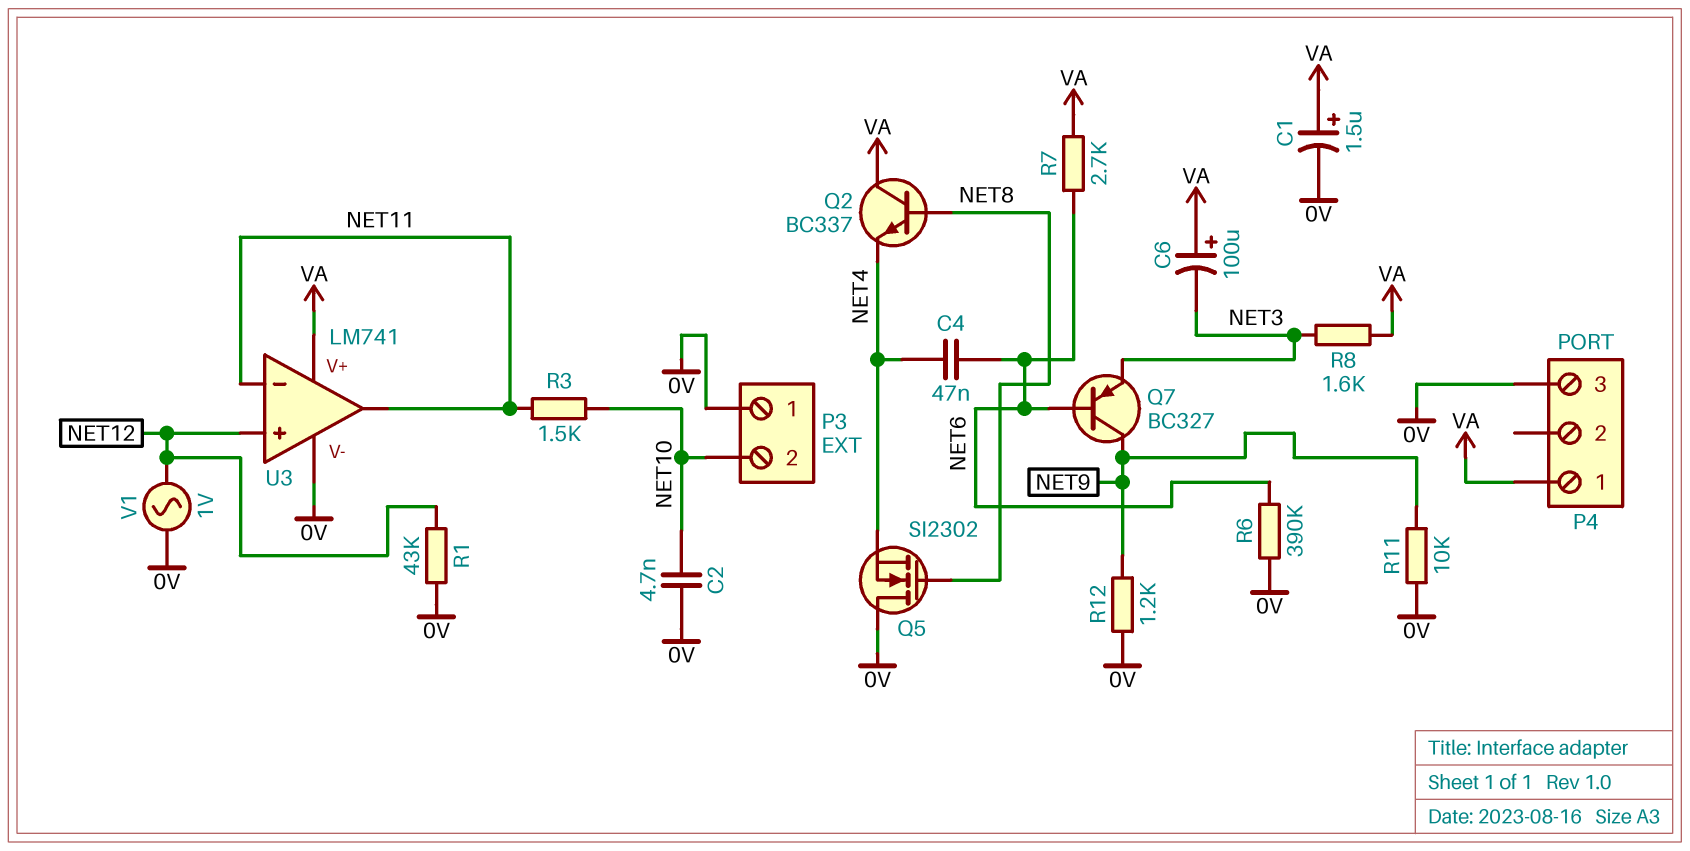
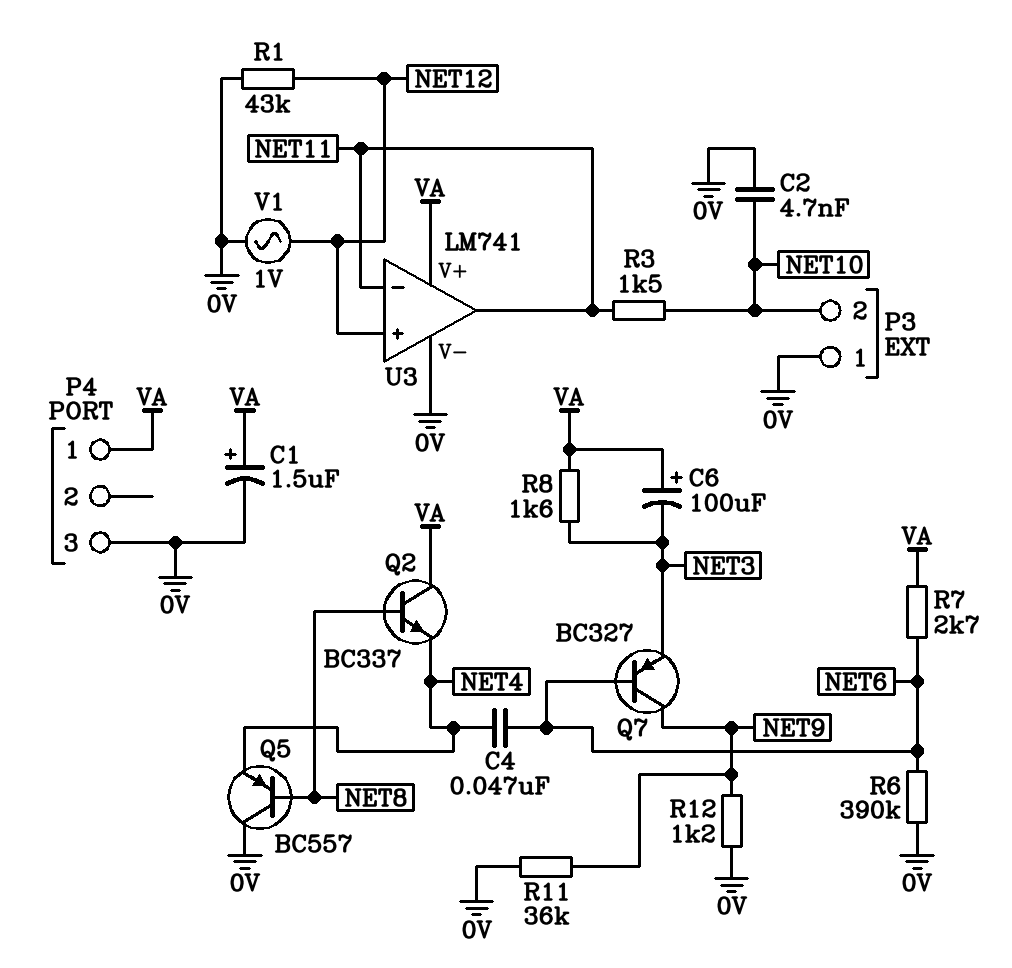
Q5: NMOS SI2302 (G NET8, D 0V, S NET4) -> PNP BC557 (B NET8, C 0V, E NET4)
R11: 10k (0V, NET9) -> 36k (0V, NET9)

